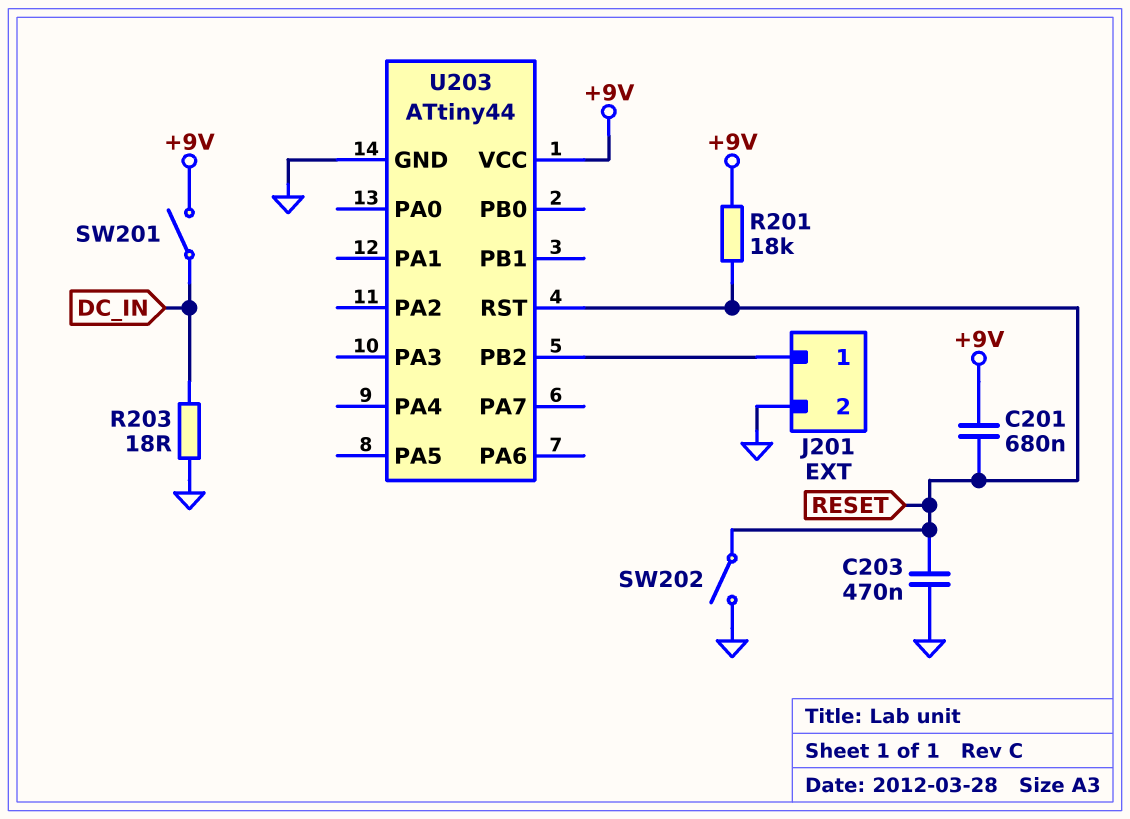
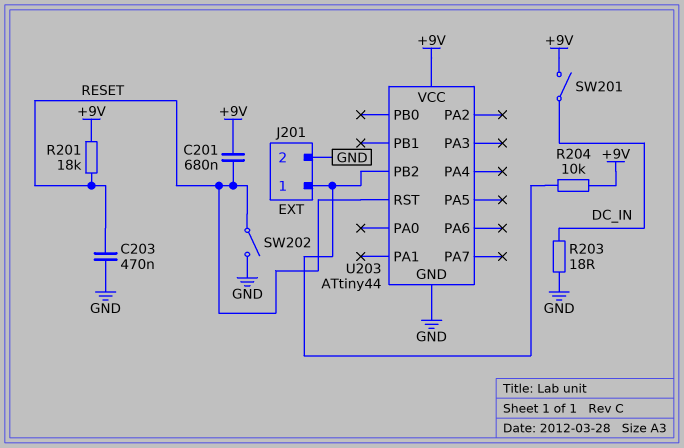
R204: none -> 10k (+9V, J201/1)

